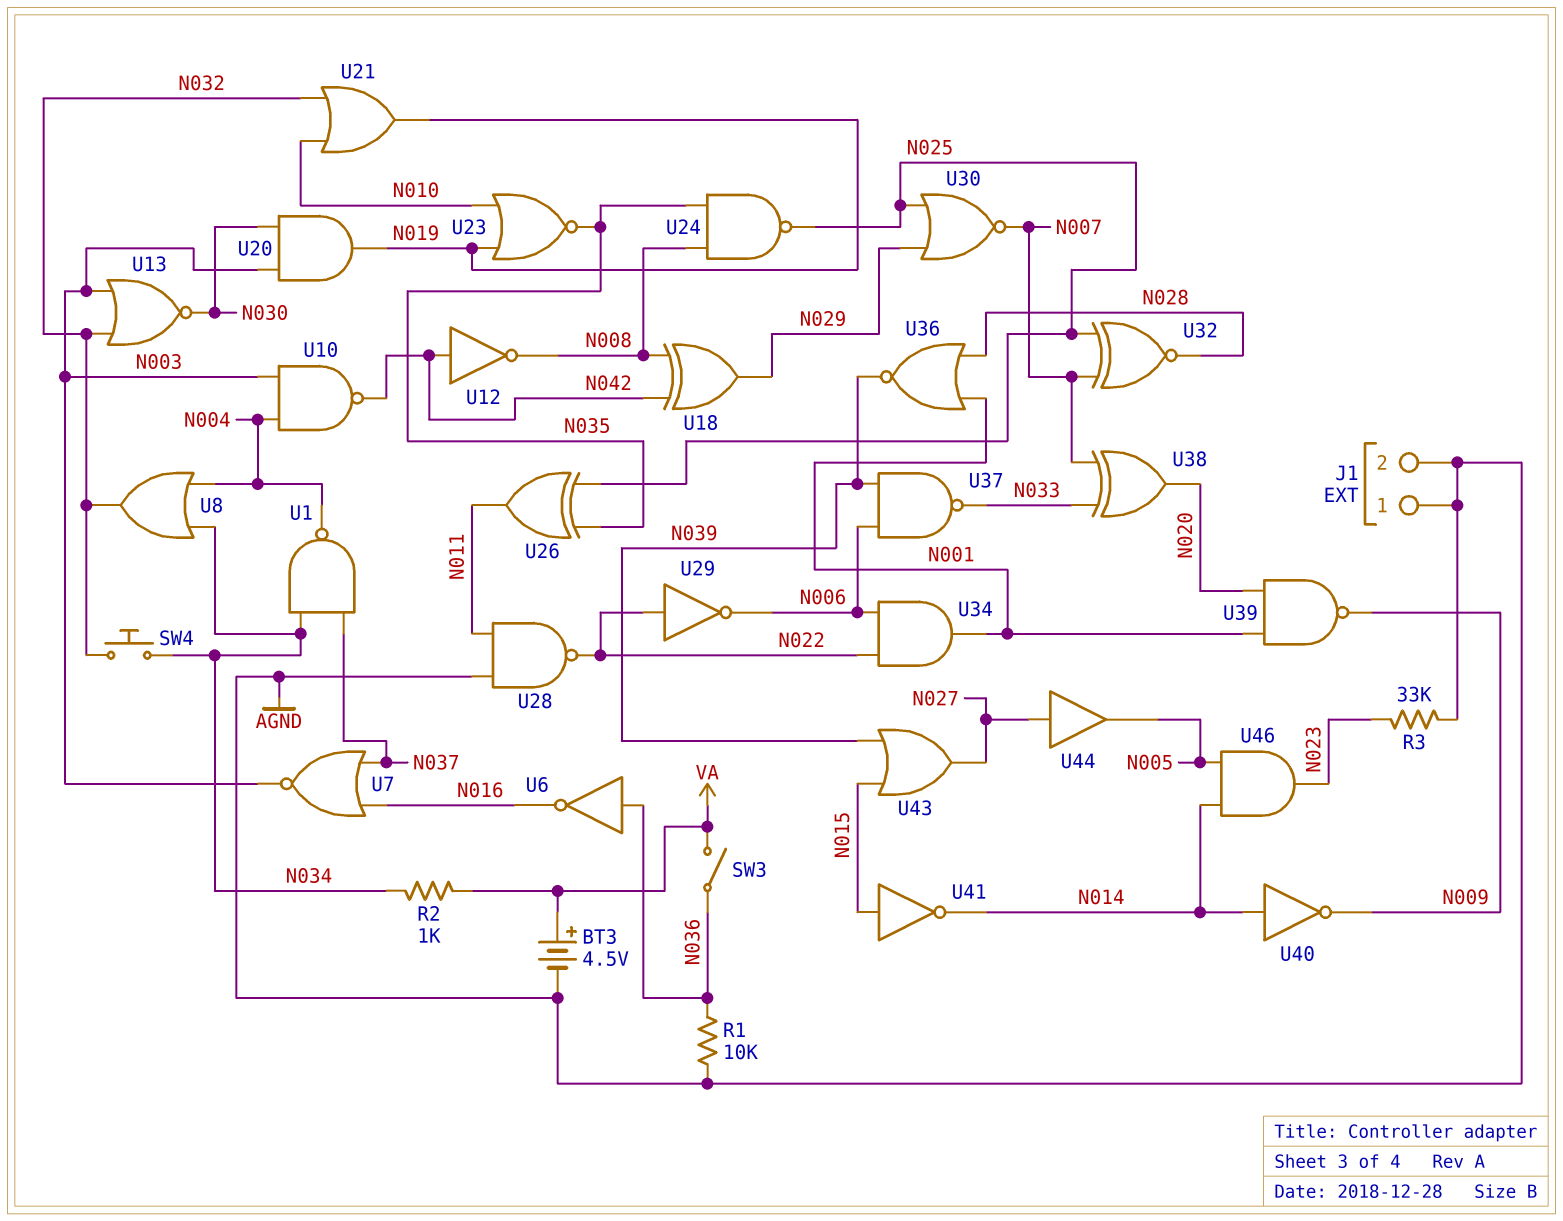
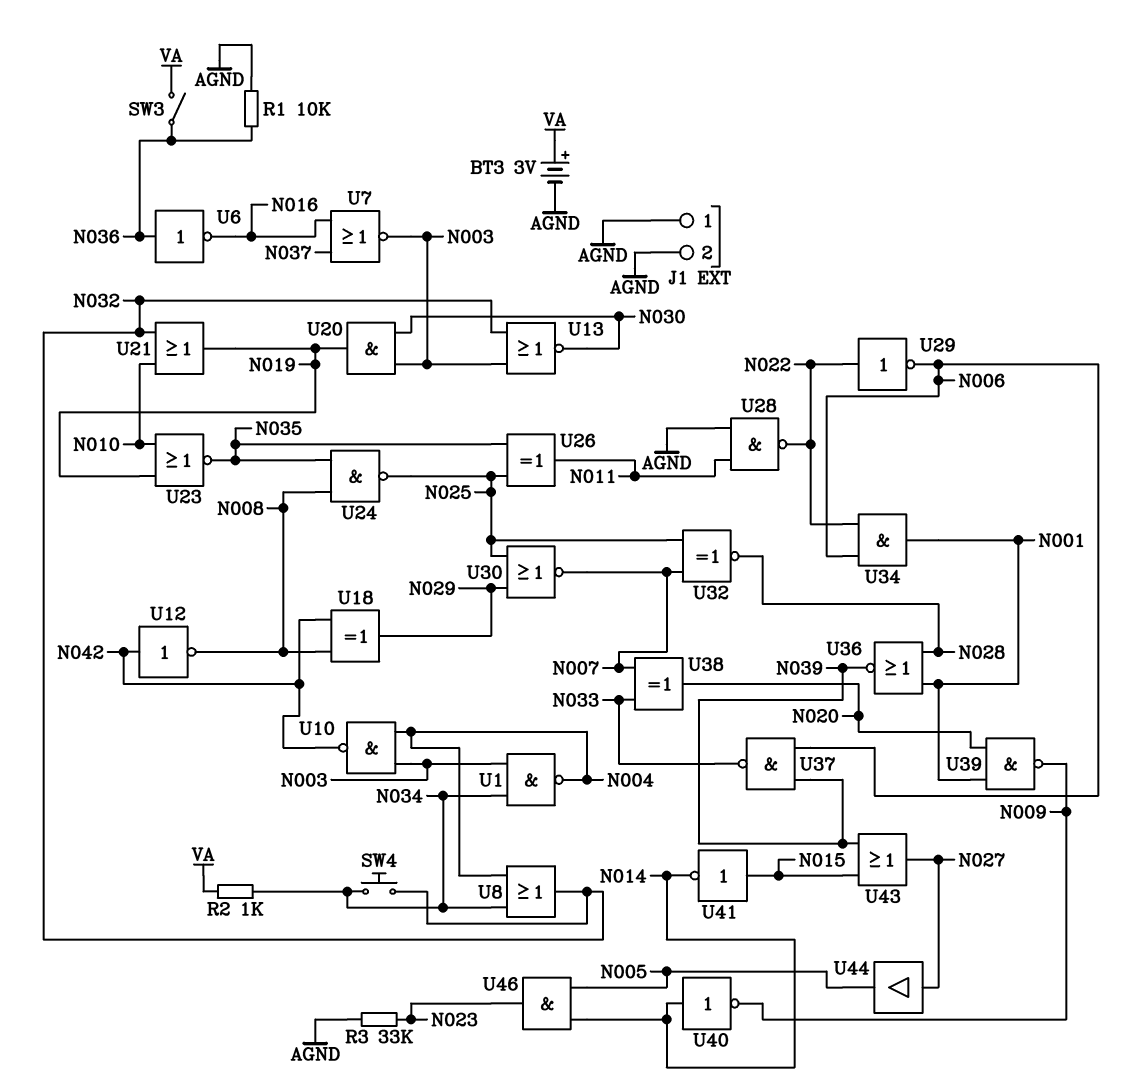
BT3: 4.5V (plus VA, minus AGND) -> 3V (plus VA, minus AGND)
U1: NAND (in N034, in N037, out N004) -> NAND (in N003, in N034, out N004)

